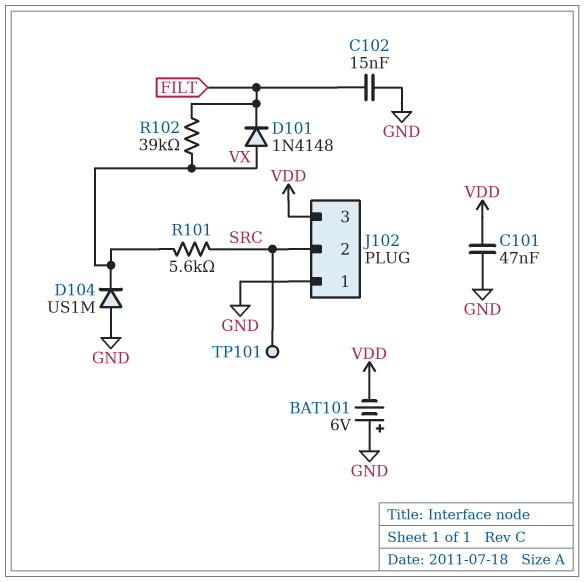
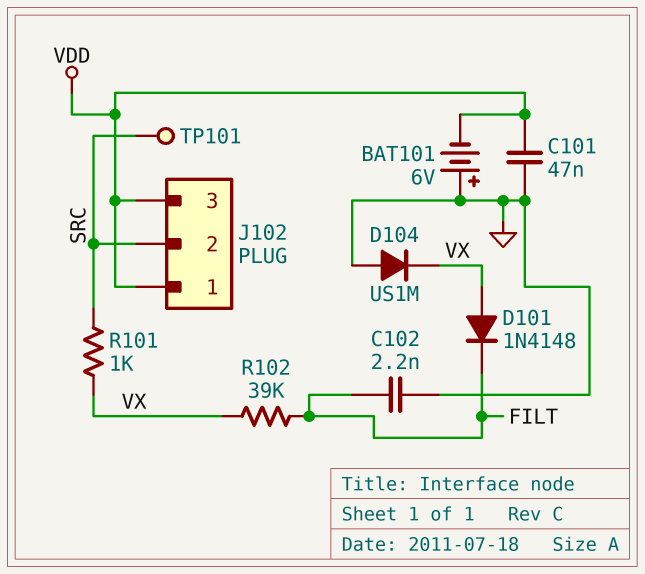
C102: 15nF (FILT, GND) -> 2.2nF (FILT, GND)
J102 pin 1: GND -> VDD
R101: 5.6k (SRC, VX) -> 1k (SRC, VX)

